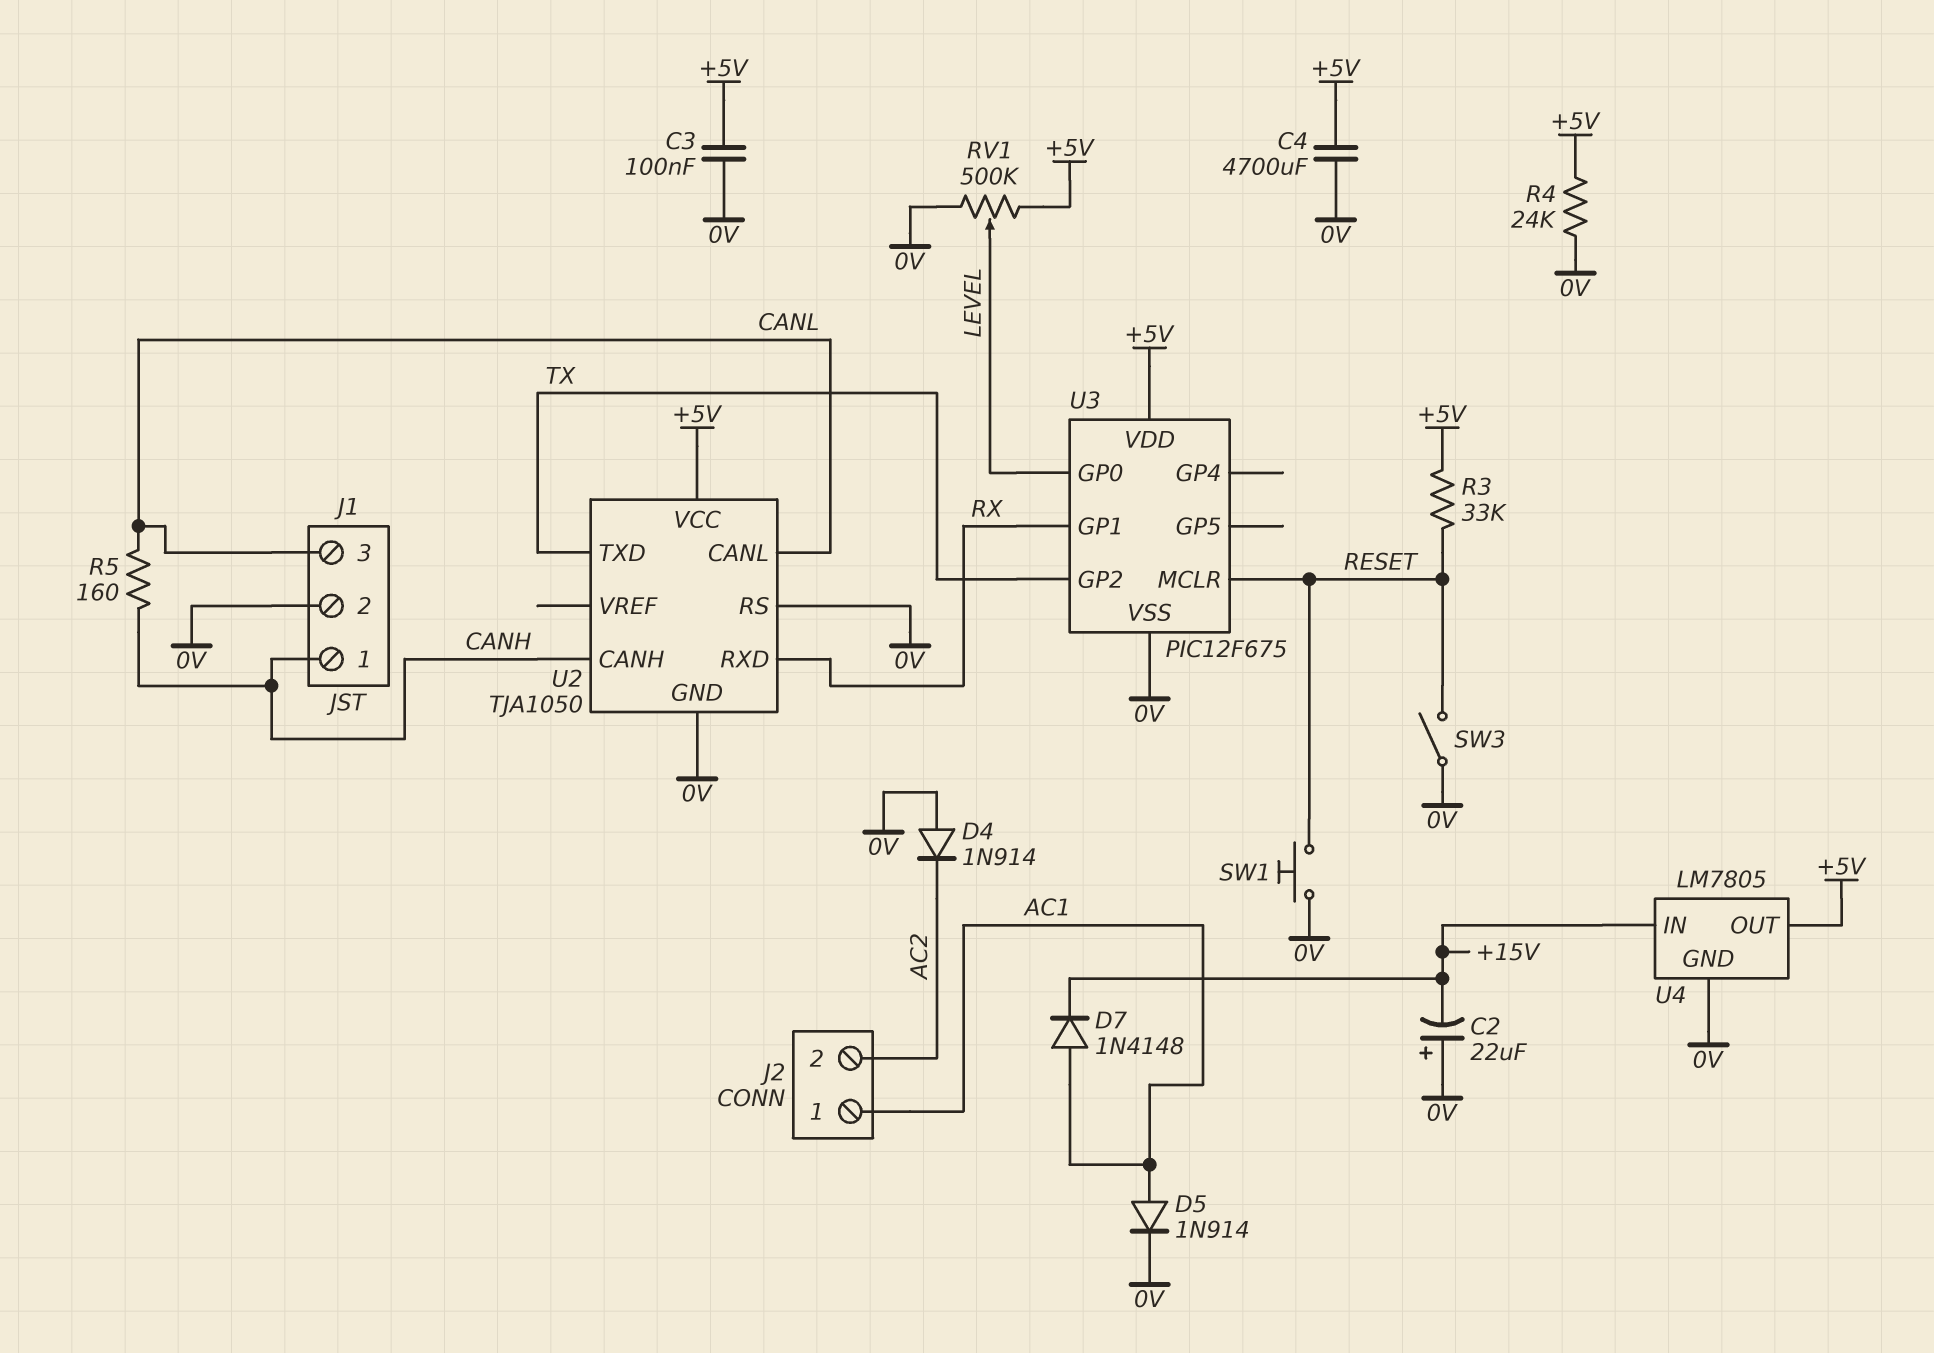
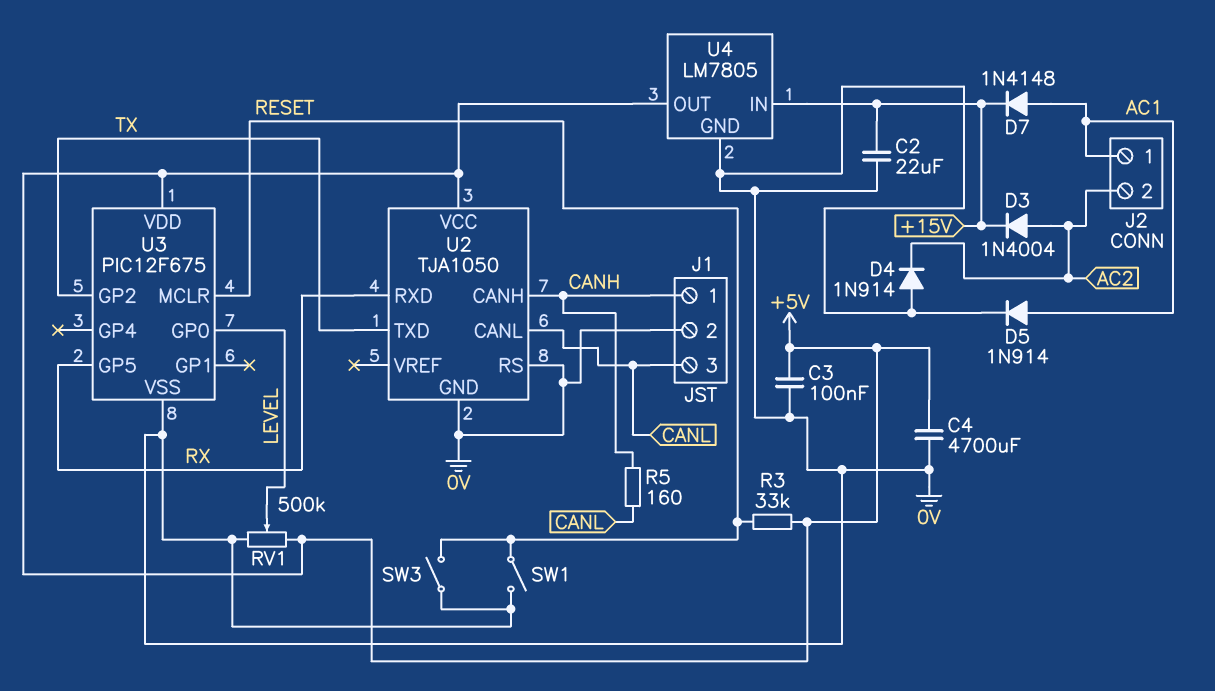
C2: 22uF (plus 0V, minus +15V) -> 22uF (+15V, 0V)
D3: none -> diode 1N4004 (A AC2, K +15V)
R4: 24k (+5V, 0V) -> none
SW1: button (0V, RESET) -> switch (0V, RESET)
U3 pin GP1: RX -> none
U3 pin GP5: none -> RX

